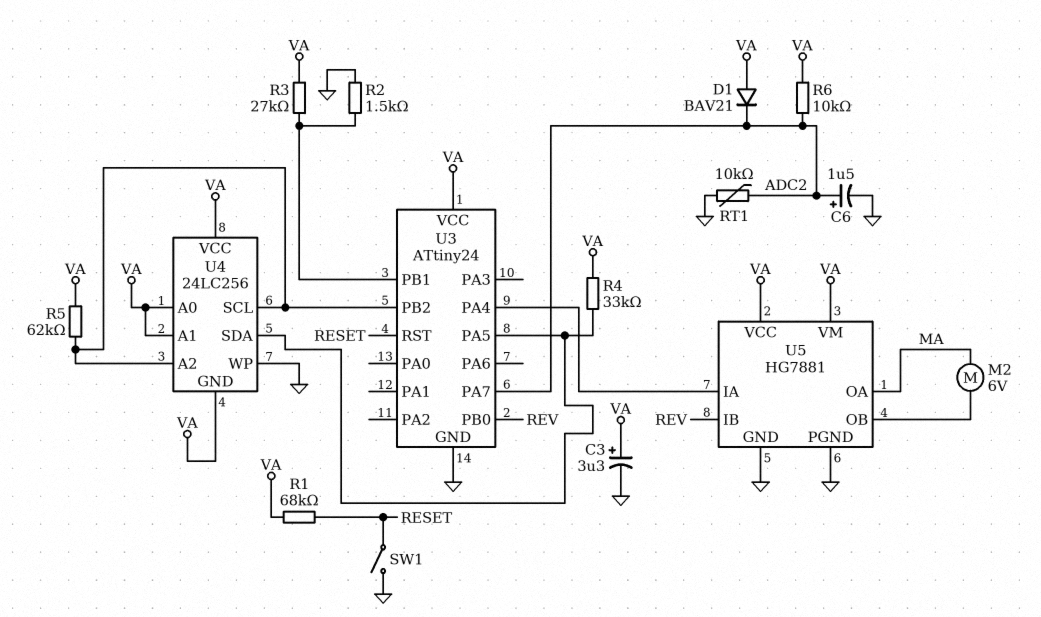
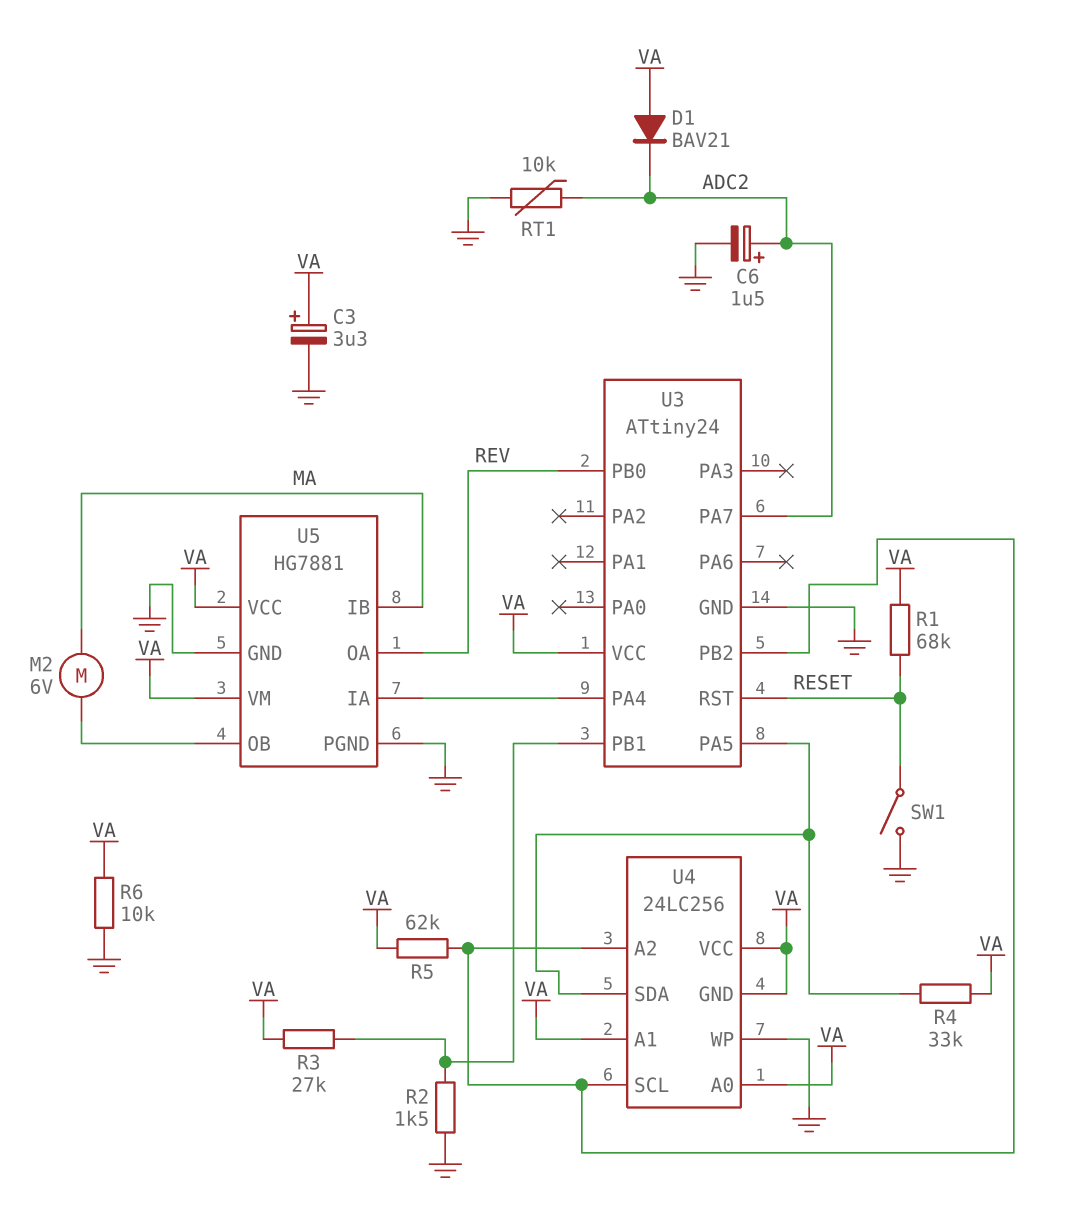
R6: 10k (ADC2, VA) -> 10k (GND, VA)
U5 pin IB: REV -> MA
U5 pin OA: MA -> REV

